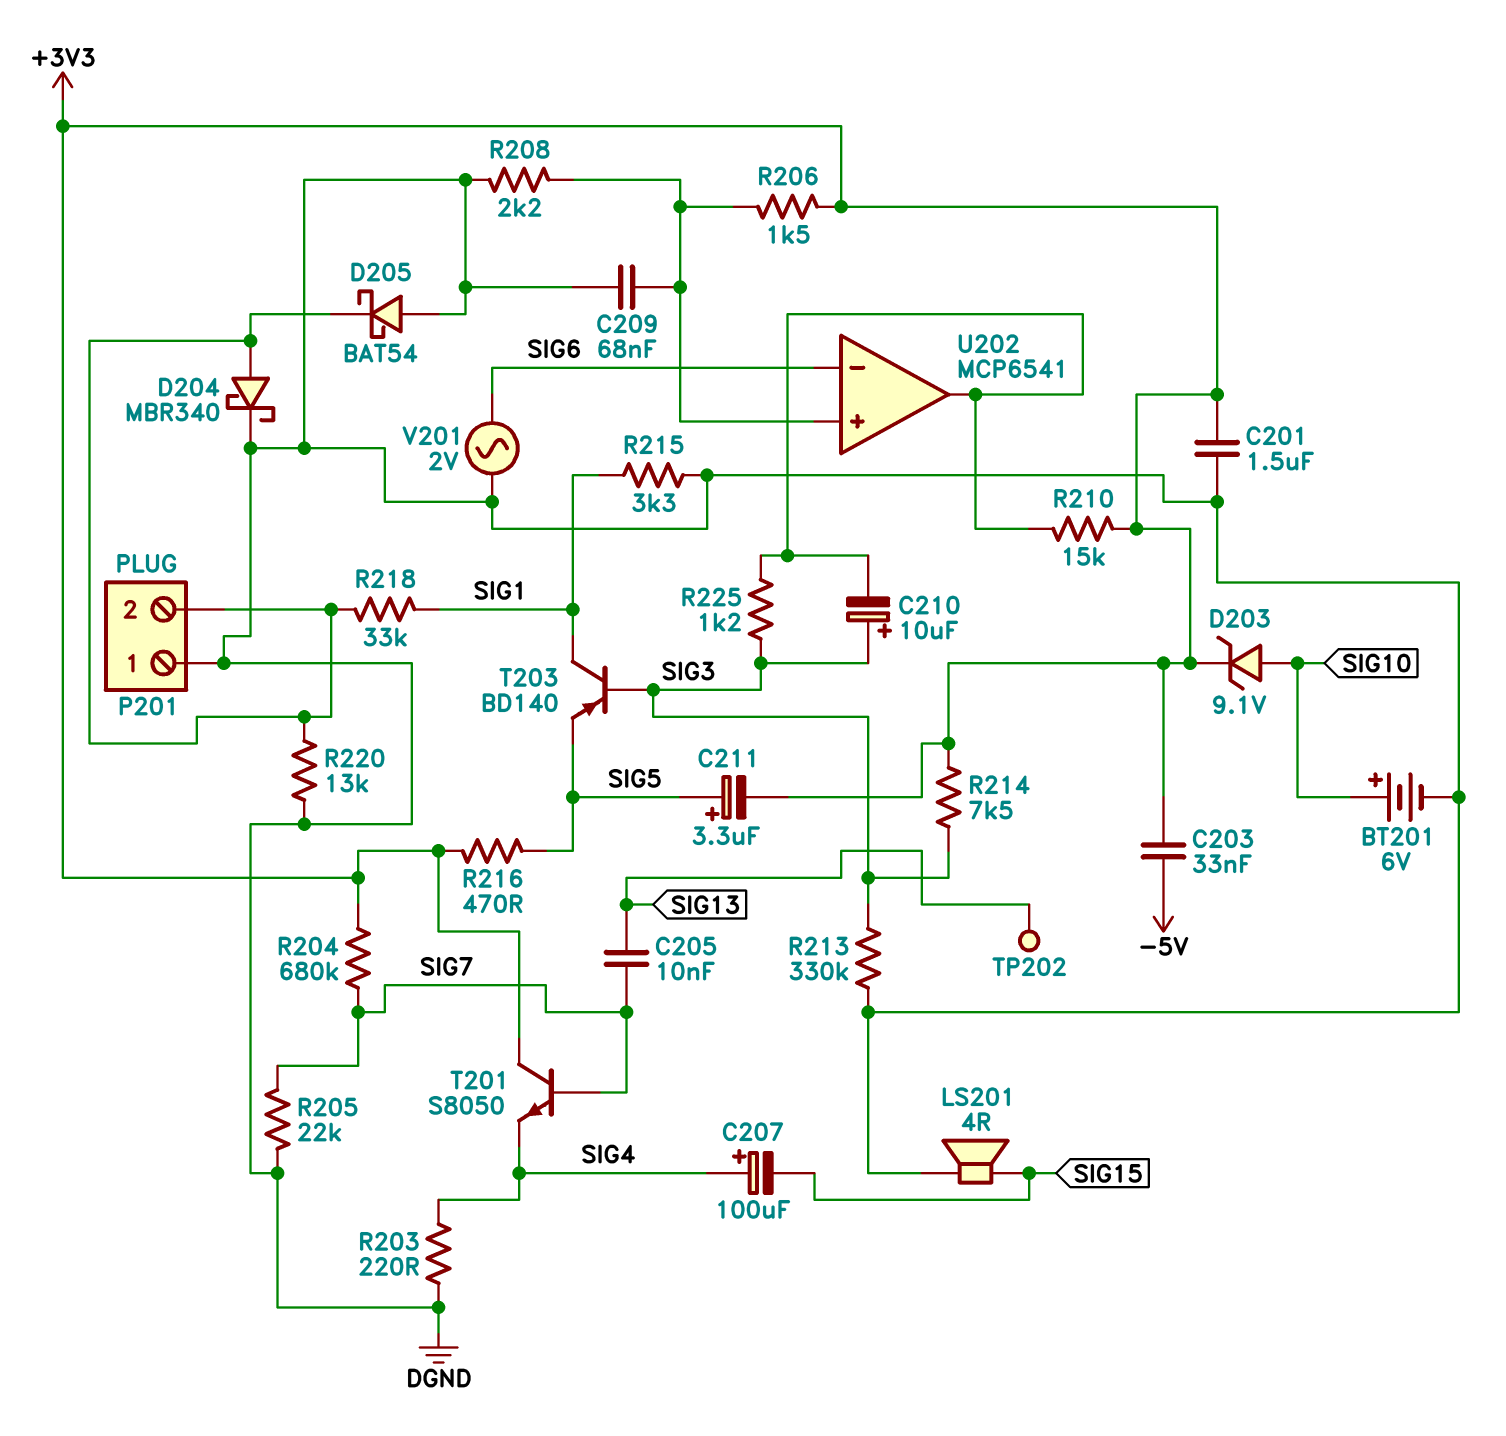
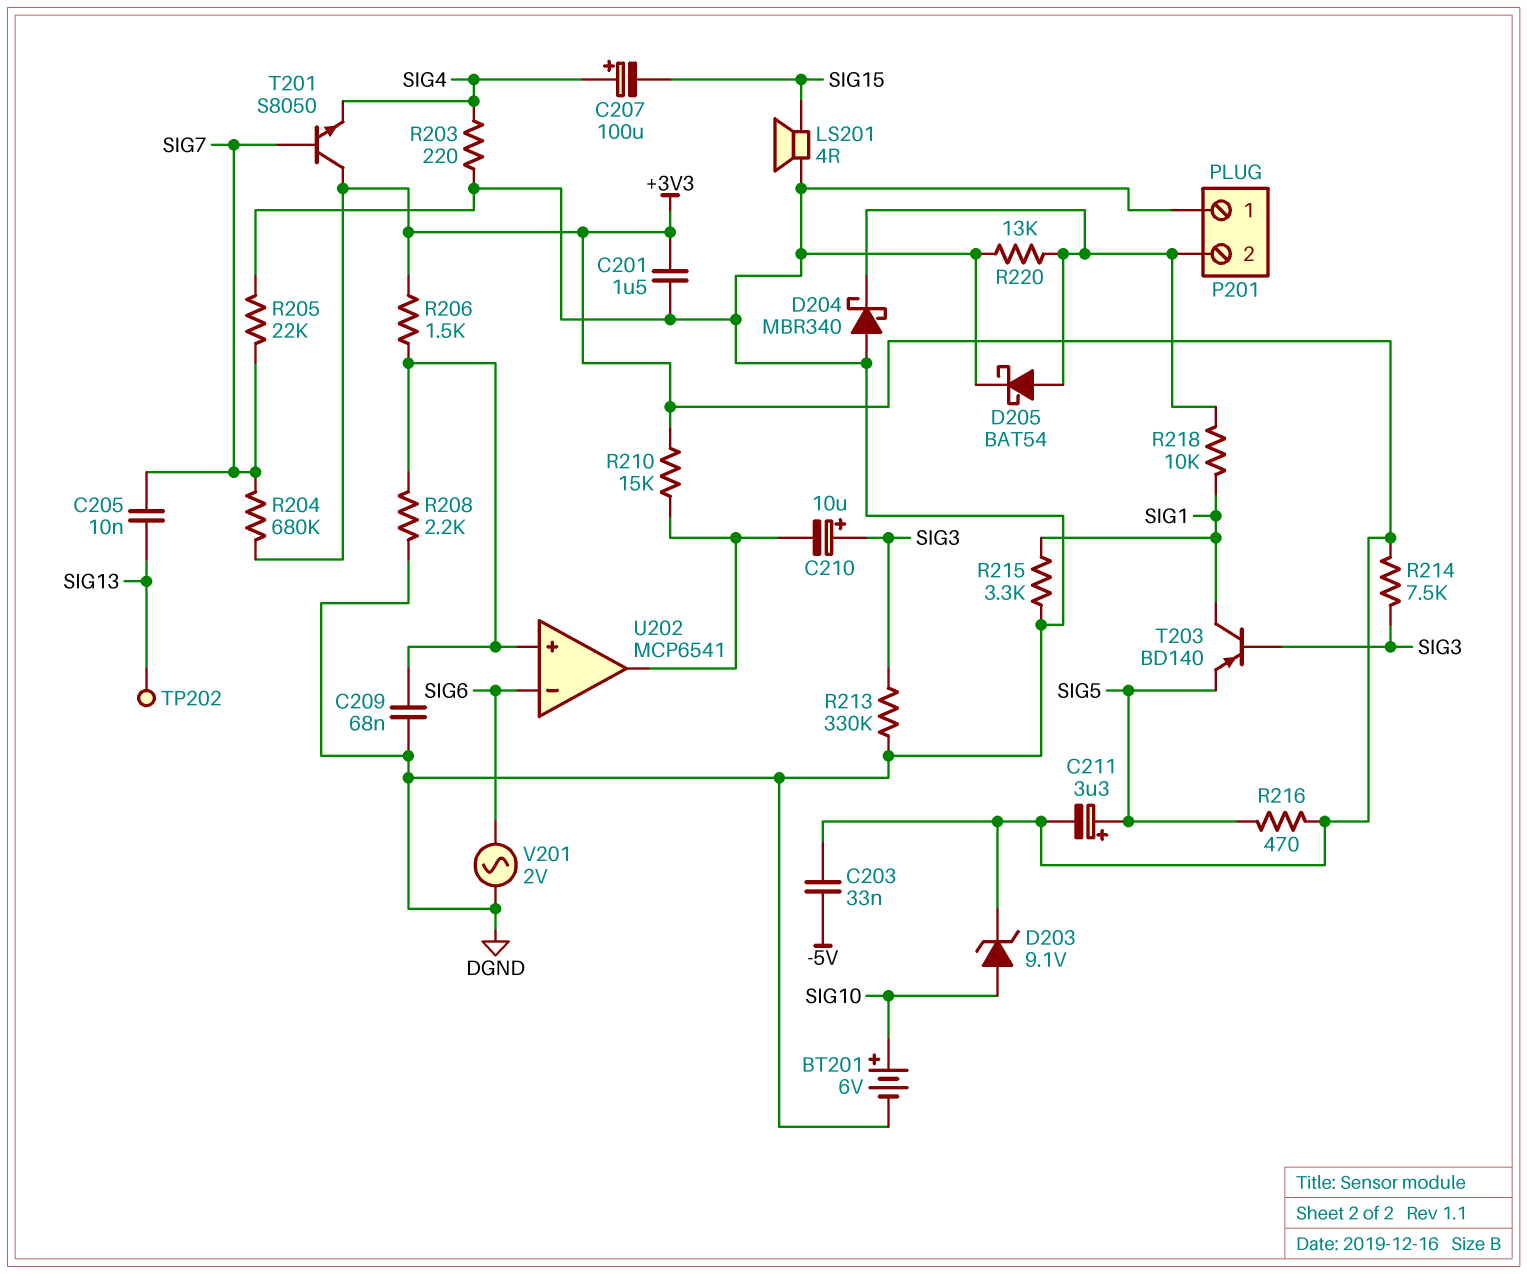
D204: schottky MBR340 (A P201/2, K DGND) -> schottky MBR340 (A DGND, K P201/2)
D205: schottky BAT54 (A DGND, K P201/2) -> schottky BAT54 (A P201/2, K DGND)
R218: 33k (P201/2, SIG1) -> 10k (P201/2, SIG1)
R225: 1.2k (SIG3, U202/out) -> none

